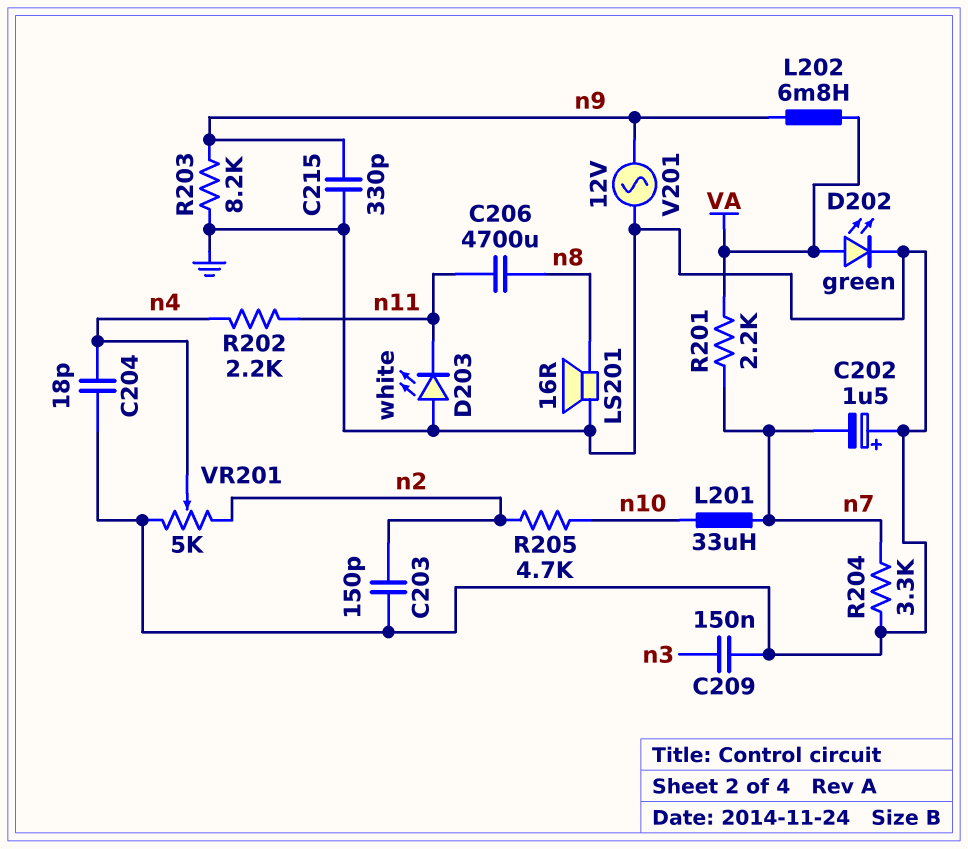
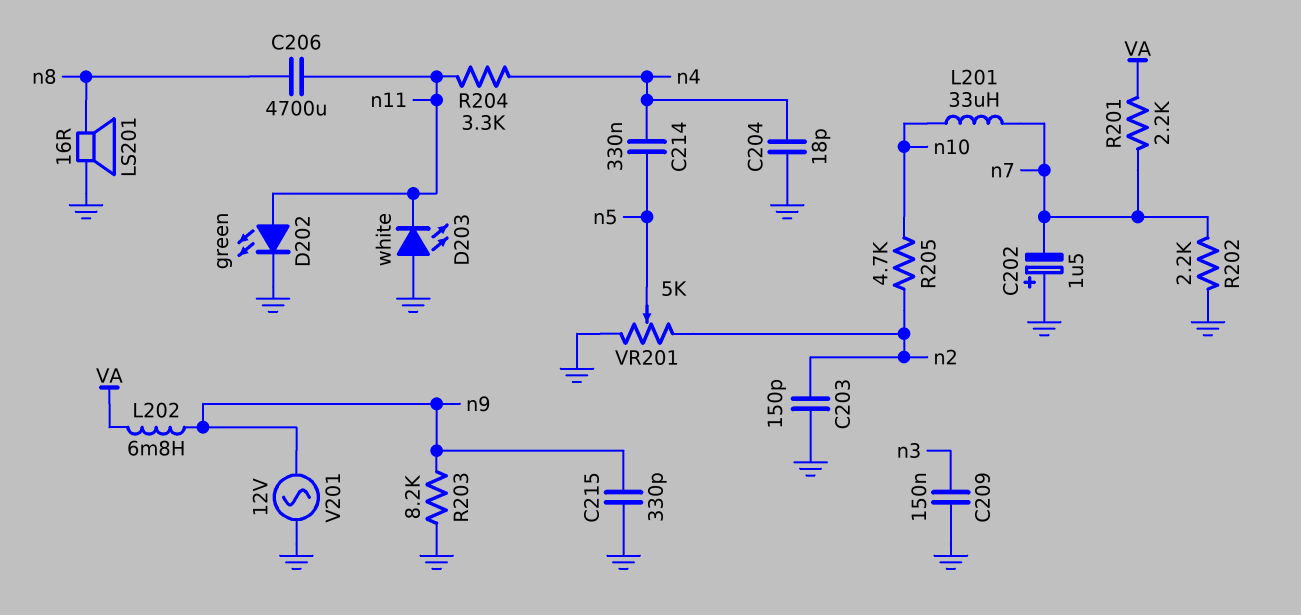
C214: none -> 330nF (n4, n5)
D202: LED green (A VA, K GND) -> LED green (A n11, K GND)
R202: 2.2k (n4, n11) -> 2.2k (GND, n7)
R204: 3.3k (GND, n7) -> 3.3k (n4, n11)
VR201: 5k (GND, n2, wiper n4) -> 5k (GND, n2, wiper n5)

